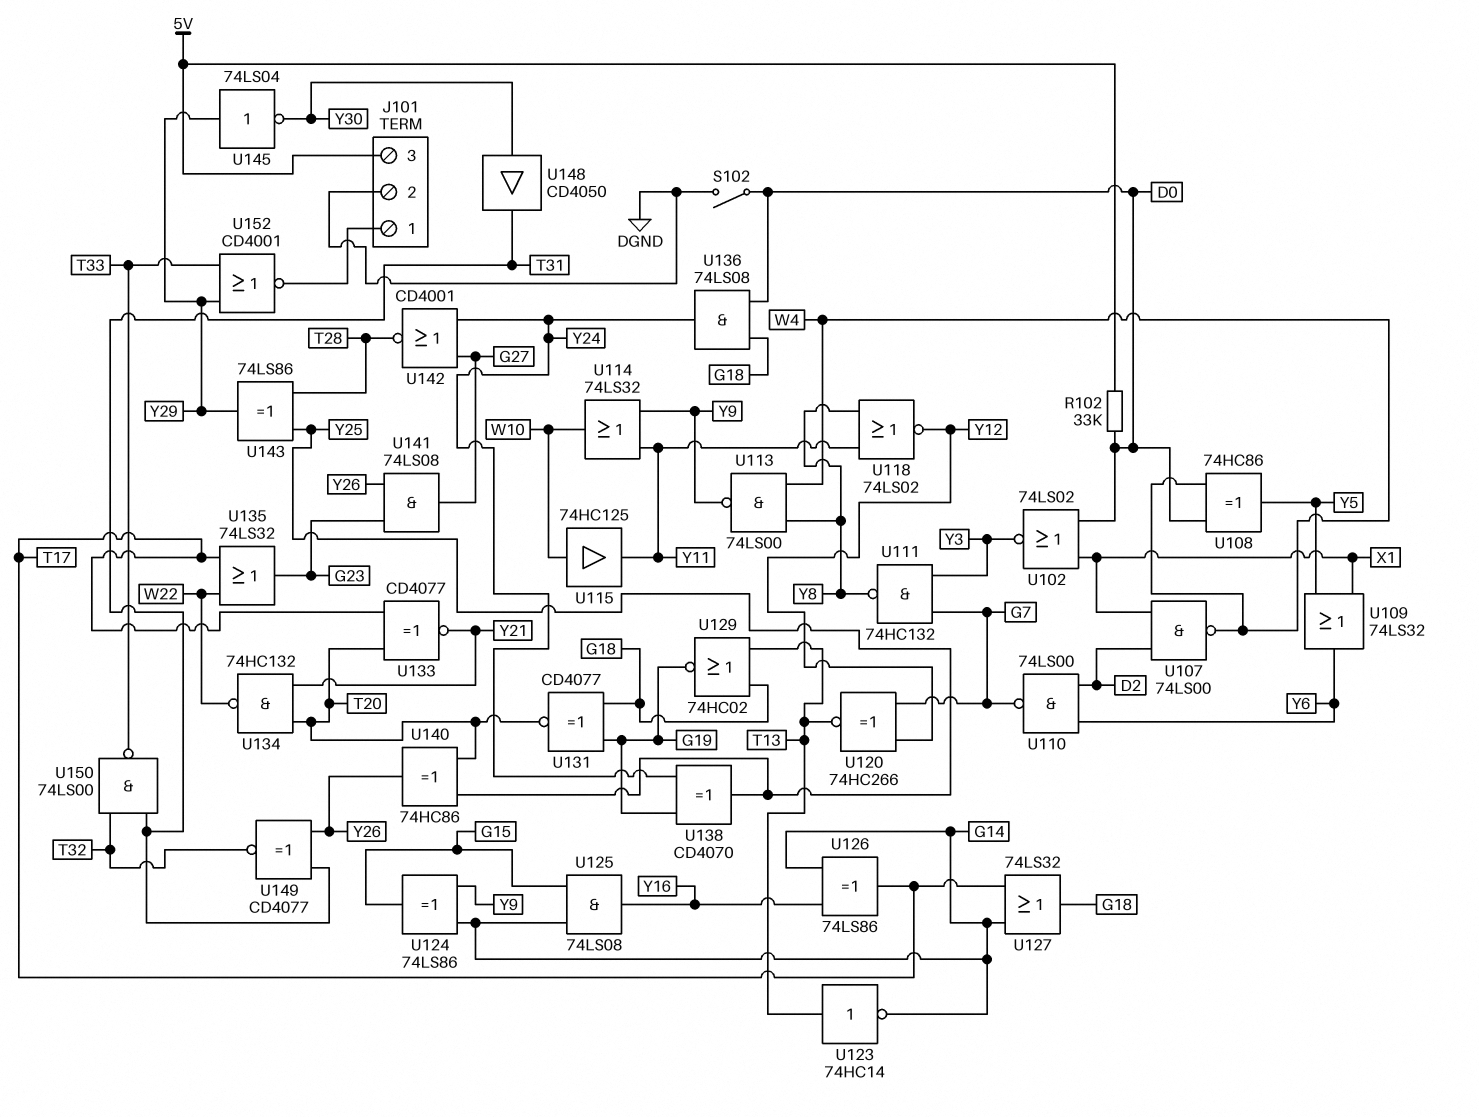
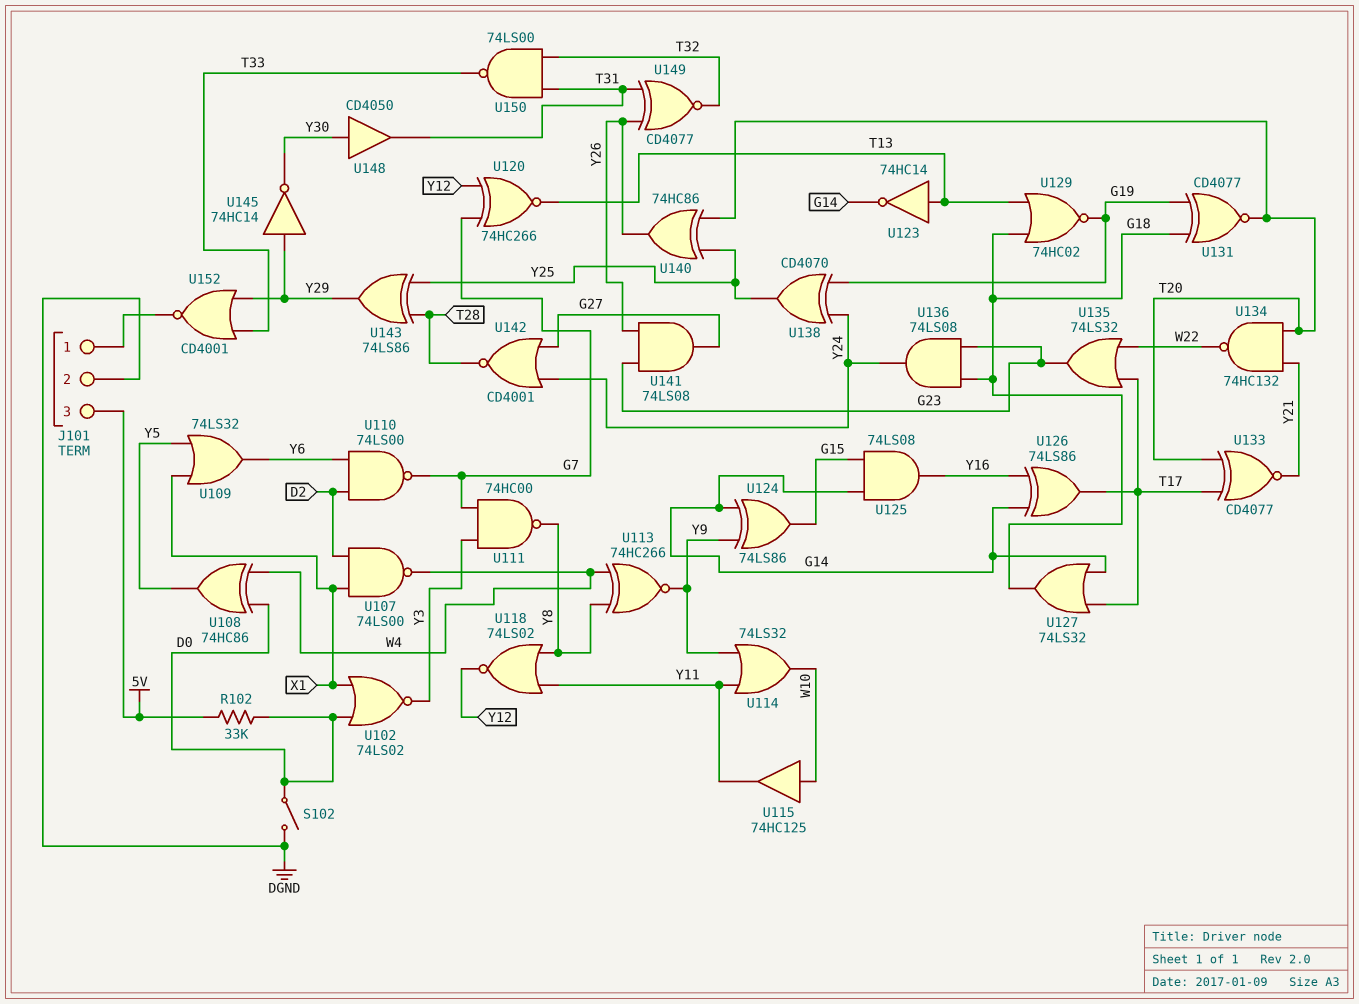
U111: NAND 74HC132 (in G7, in Y3, out Y8) -> NAND 74HC00 (in G7, in Y3, out Y8)
U113: NAND 74LS00 (in W4, in Y8, out Y9) -> XNOR 74HC266 (in W4, in Y8, out Y9)
U136: AND 74LS08 (in D0, in G18, out Y24) -> AND 74LS08 (in G18, in G23, out Y24)
U145: NOT 74LS04 (in Y29, out Y30) -> NOT 74HC14 (in Y29, out Y30)

